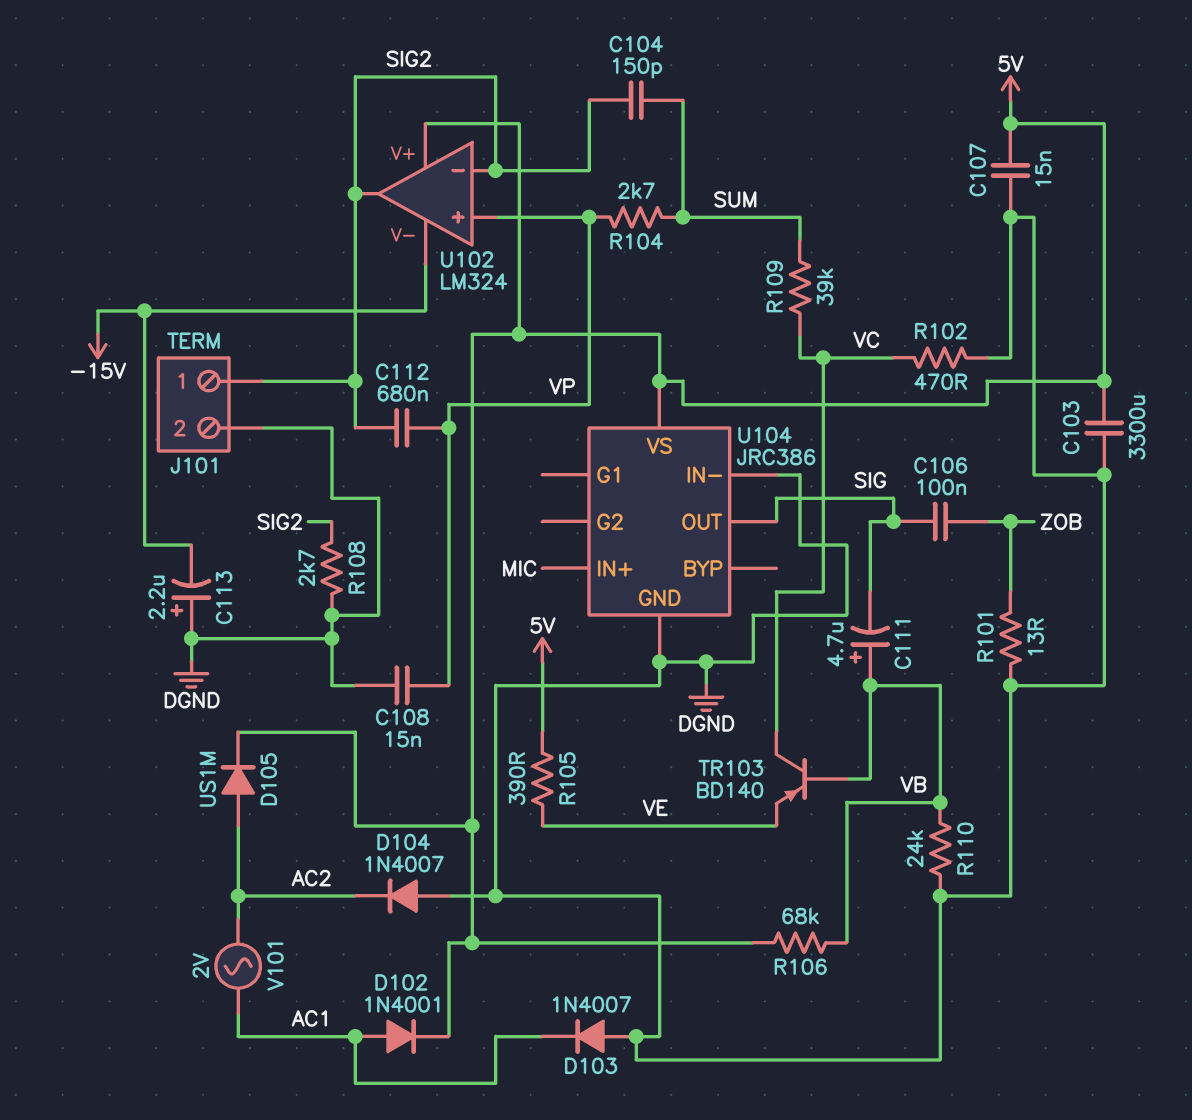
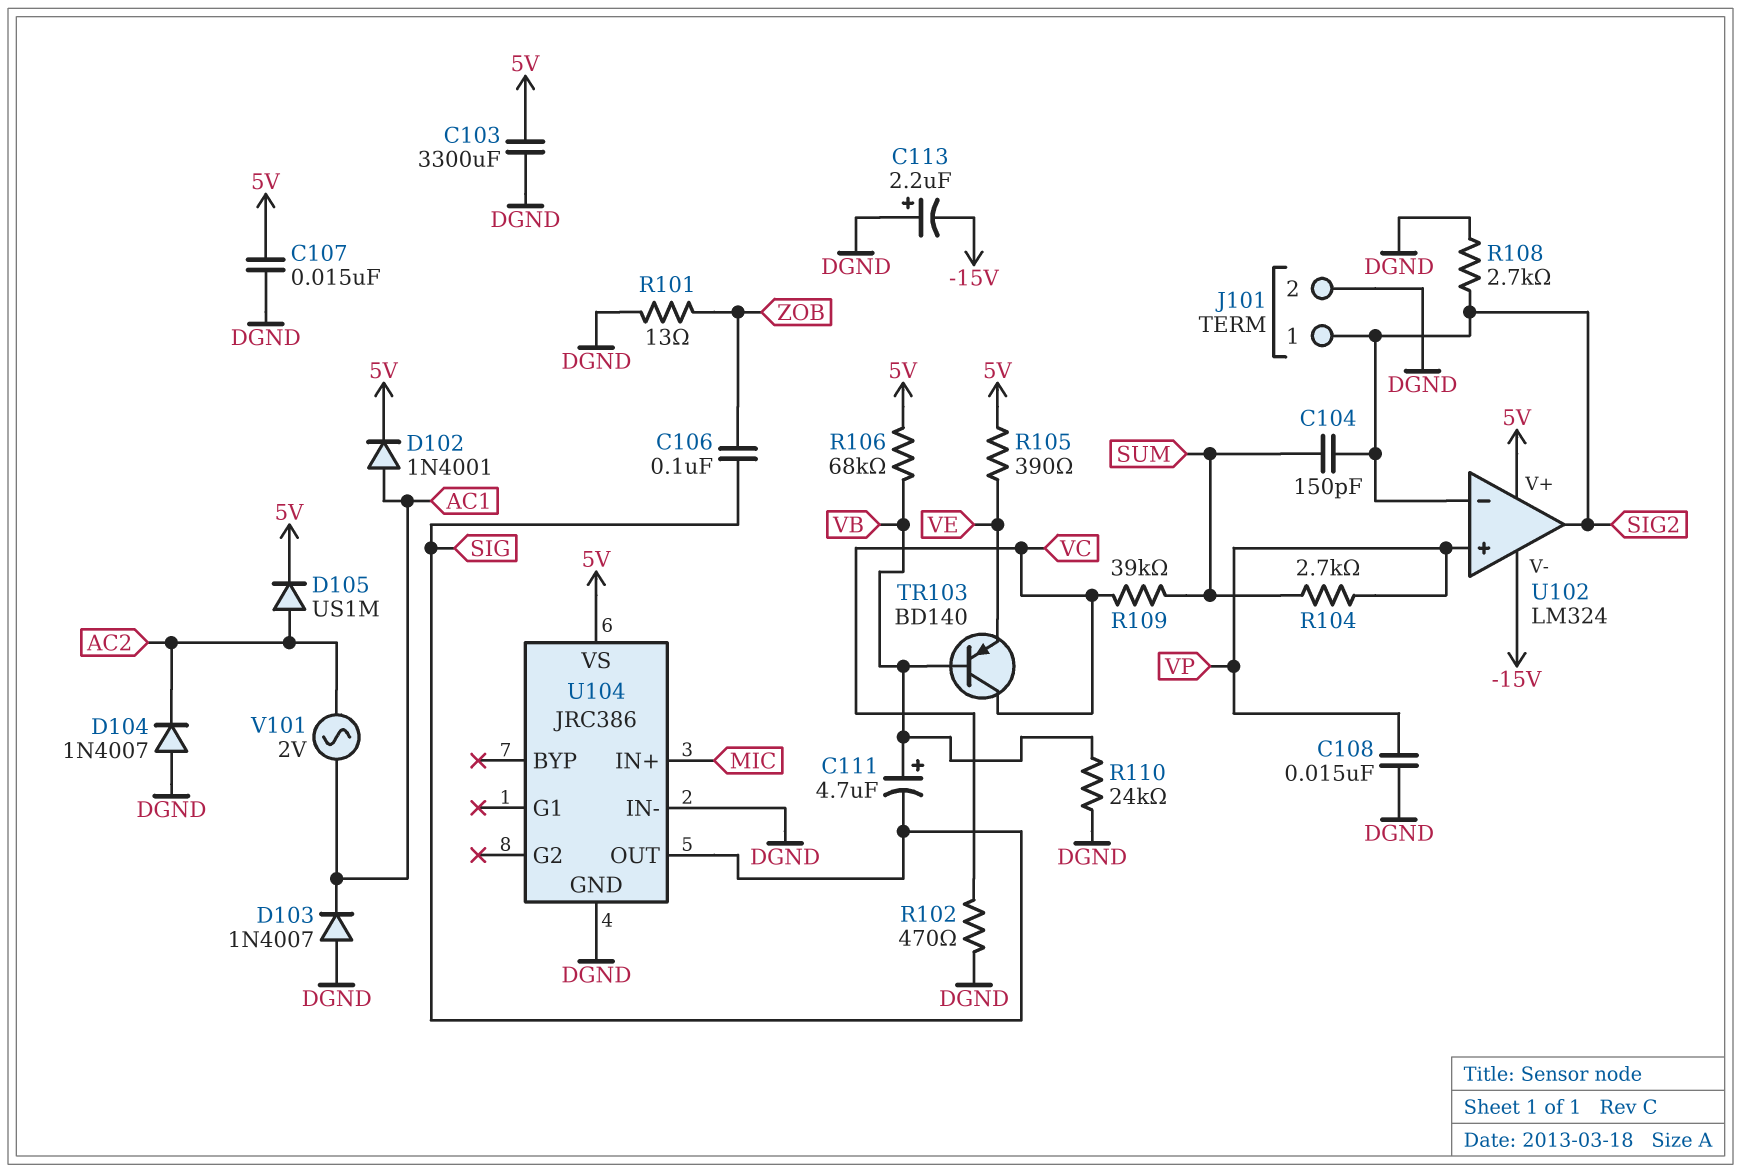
C112: 680nF (SIG2, VP) -> none

